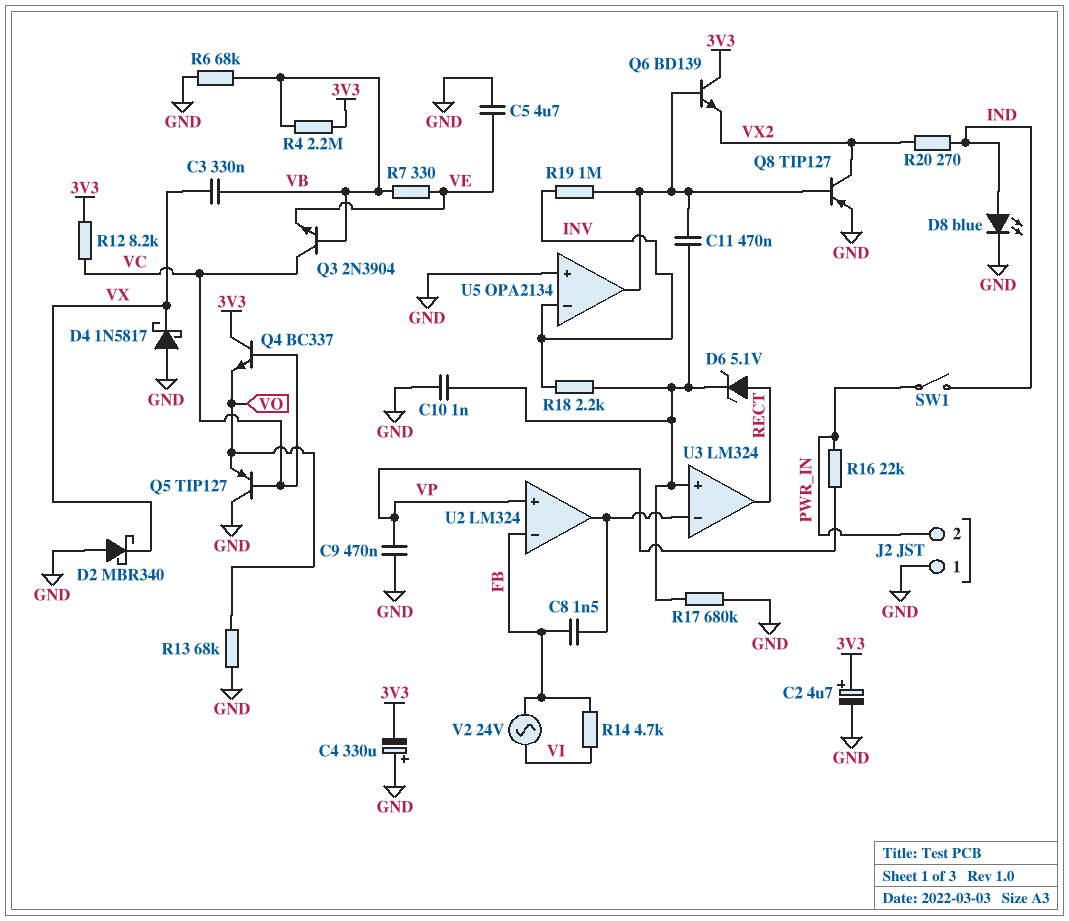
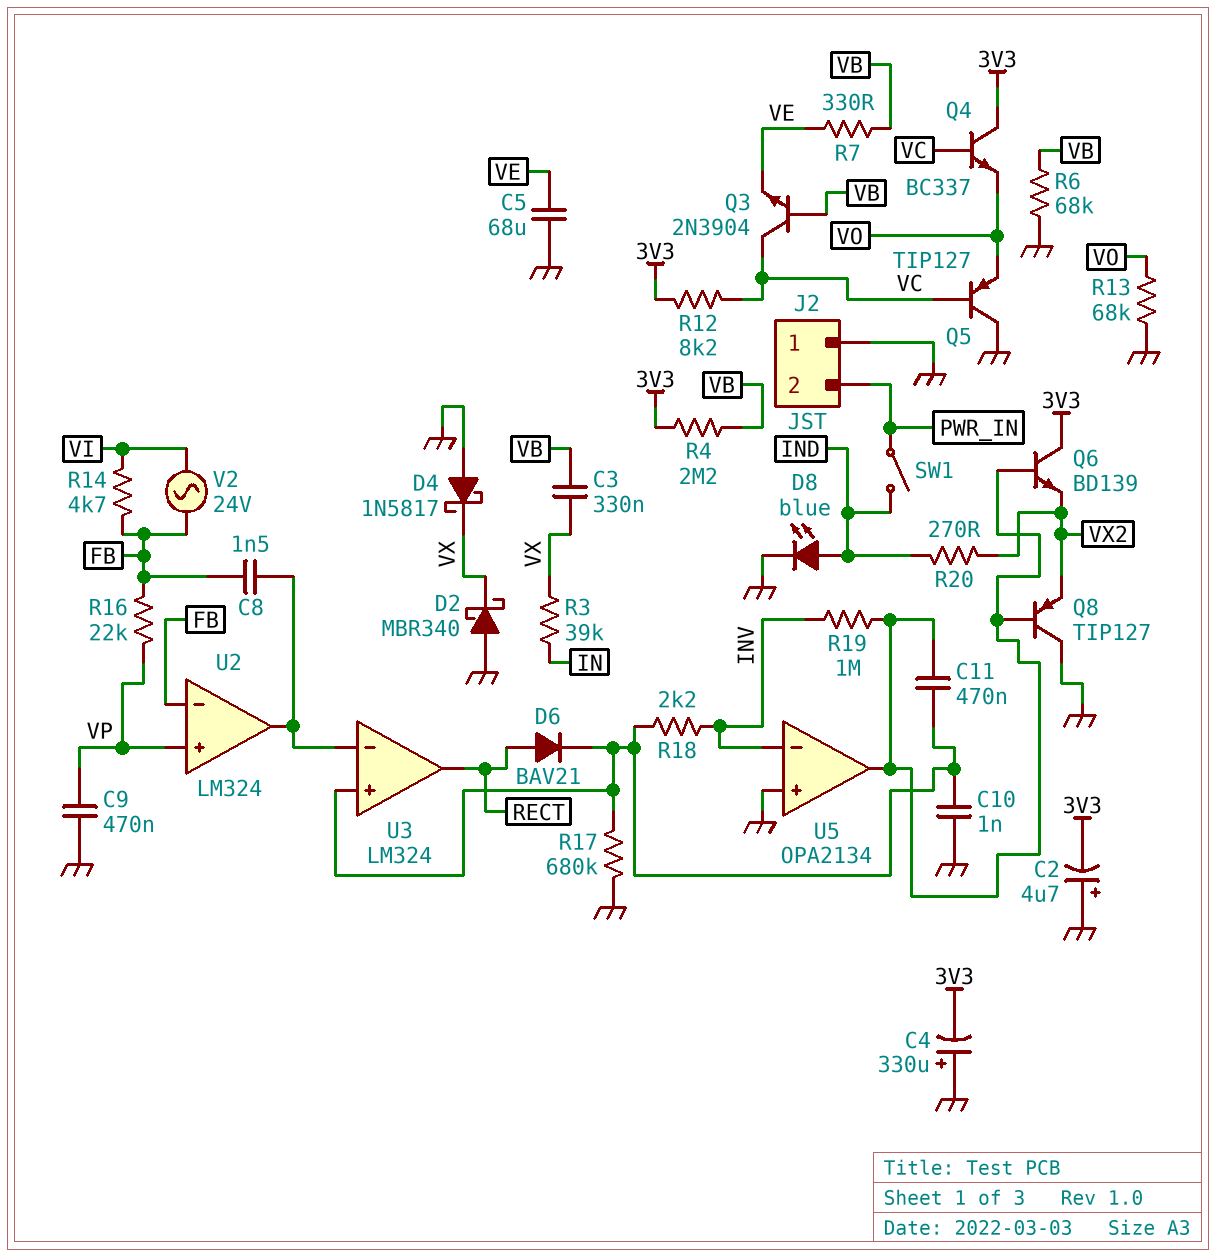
C2: 4.7uF (plus 3V3, minus GND) -> 4.7uF (plus GND, minus 3V3)
C5: 4.7uF (GND, VE) -> 68uF (GND, VE)
D6: zener 5.1V (A RECT, K U3/in+) -> diode BAV21 (A RECT, K U3/in+)
Q8: PNP TIP127 (B U5/out, C VX2, E GND) -> PNP TIP127 (B U5/out, C GND, E VX2)
R3: none -> 39k (IN, VX)
R16: 22k (PWR_IN, VP) -> 22k (FB, VP)

